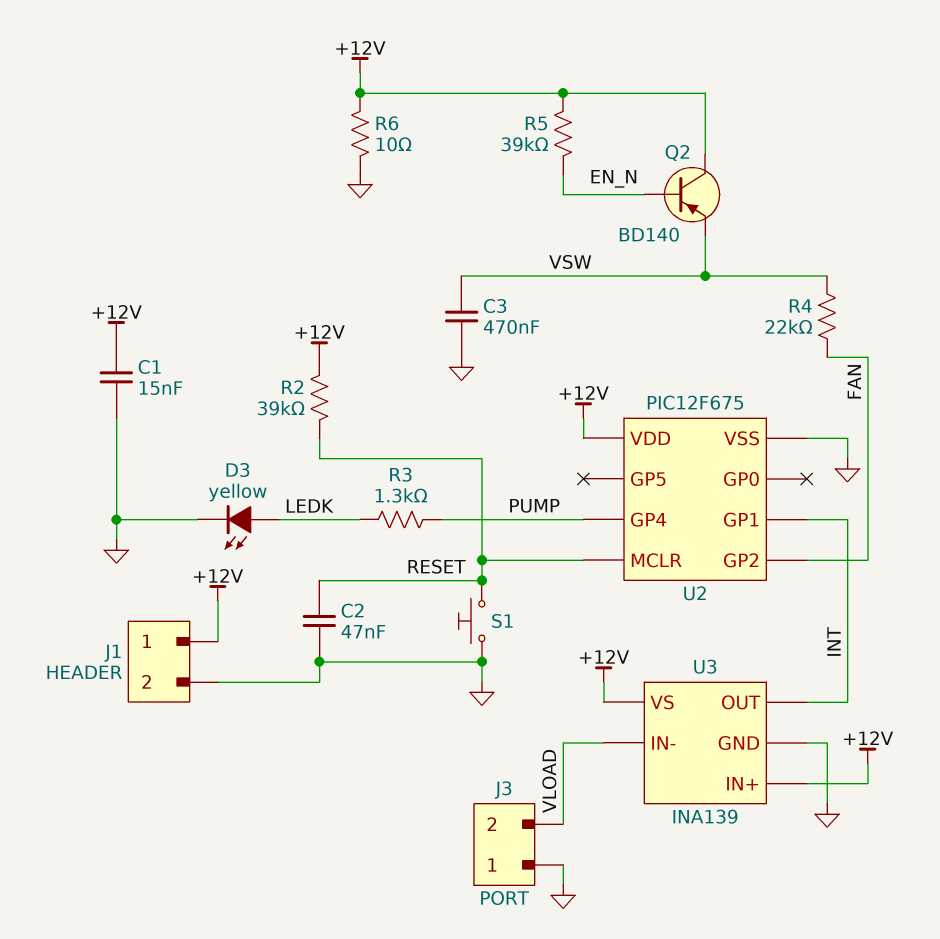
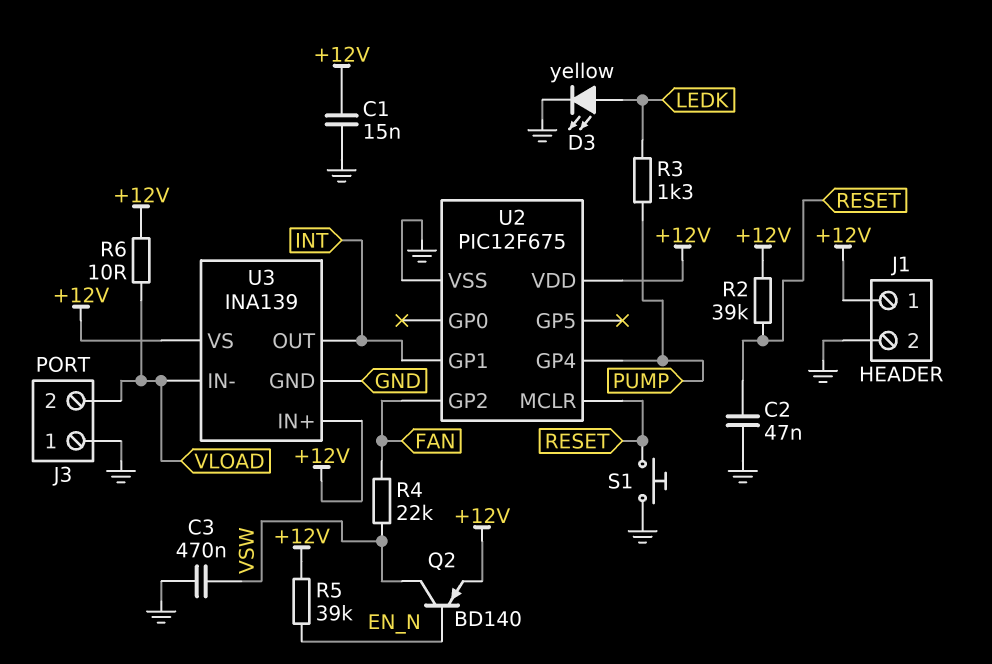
Q2: PNP BD140 (B EN_N, C +12V, E VSW) -> PNP BD140 (B EN_N, C VSW, E +12V)
R6: 10 (+12V, GND) -> 10 (+12V, VLOAD)

